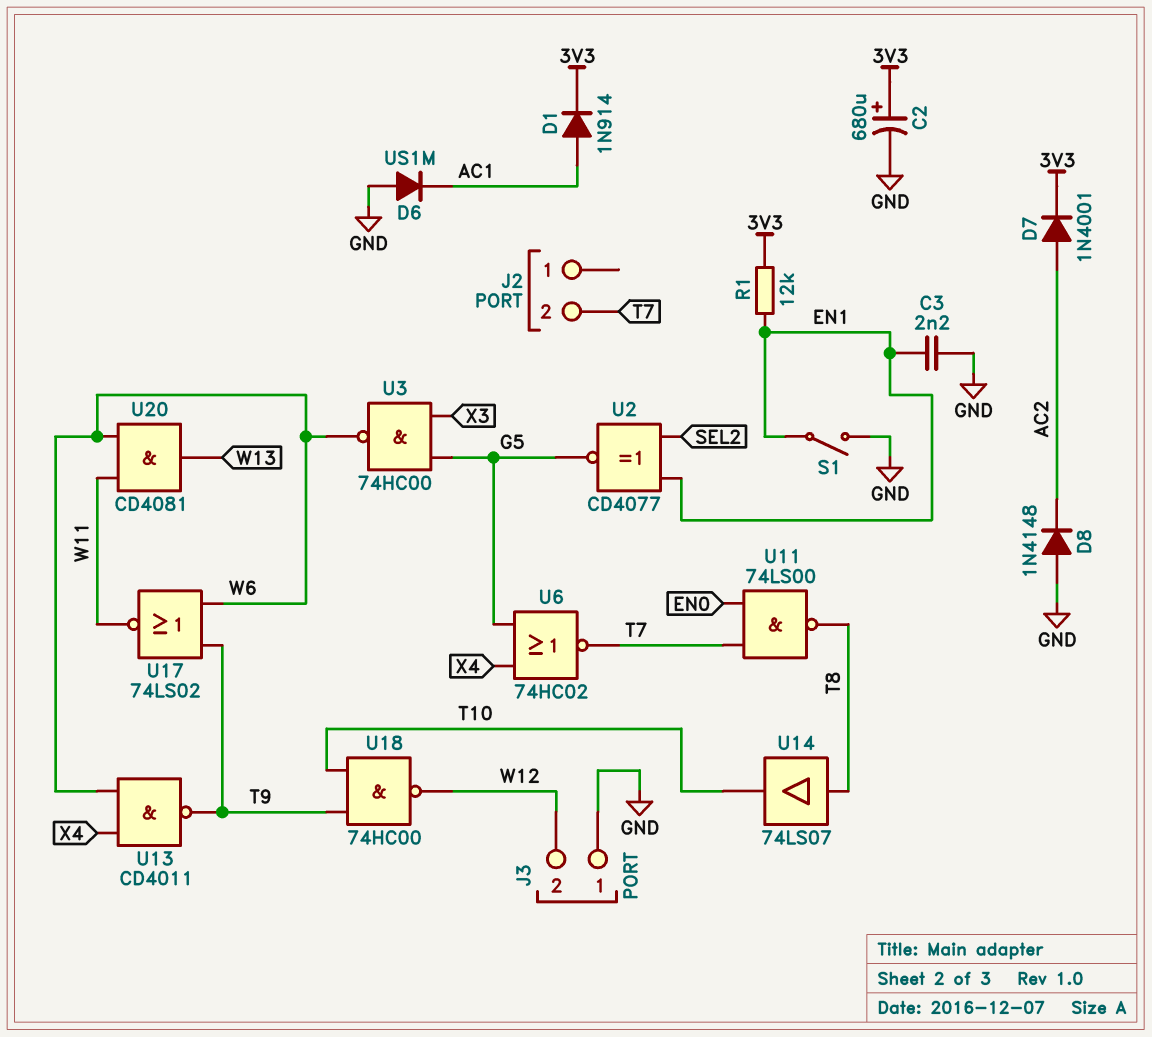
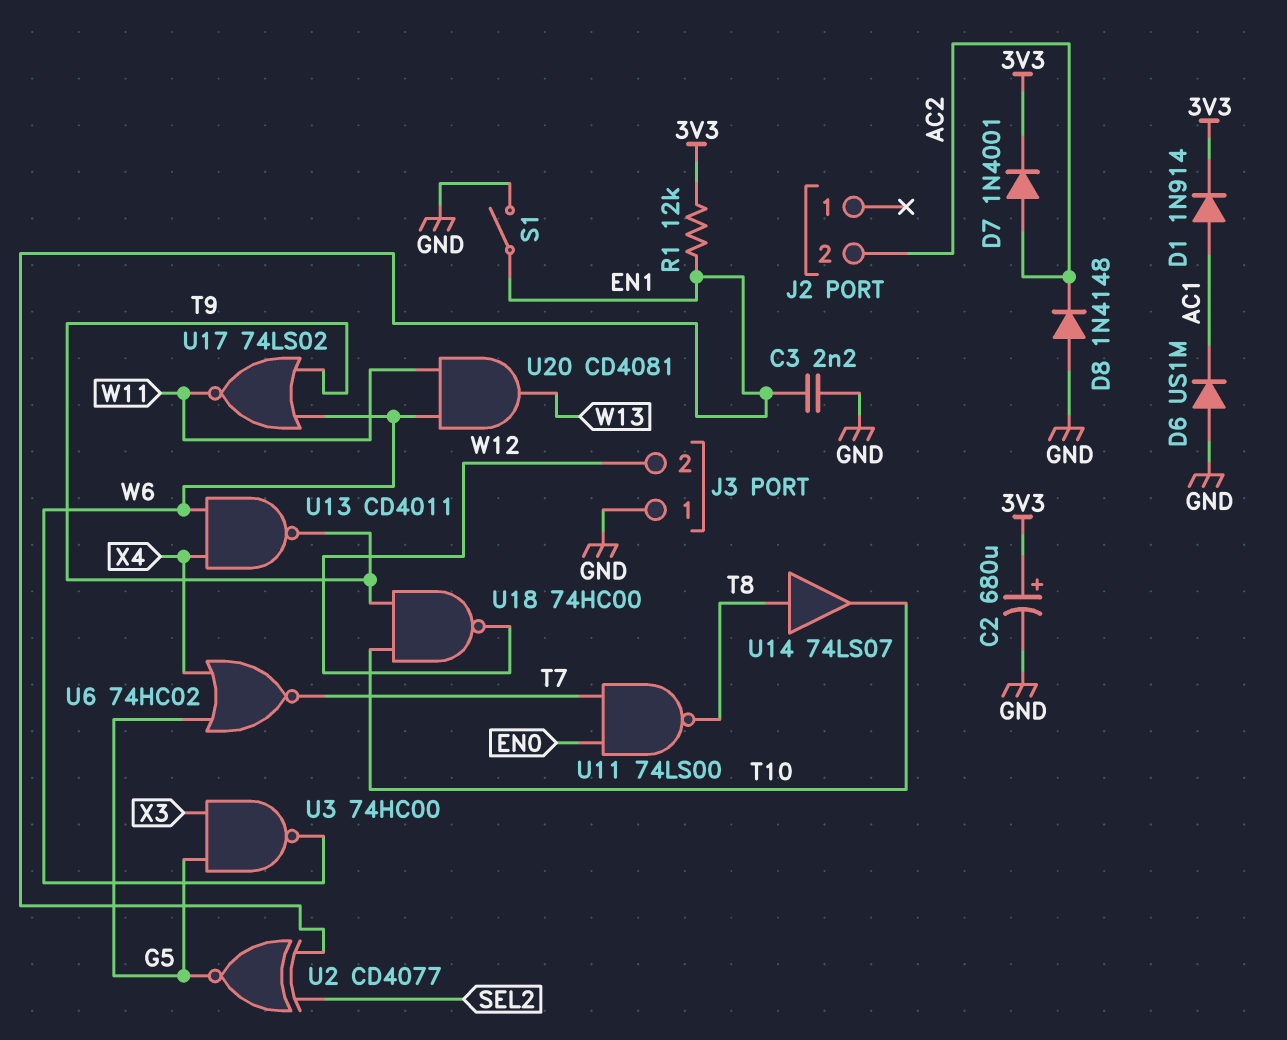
J2 pin 2: T7 -> AC2

